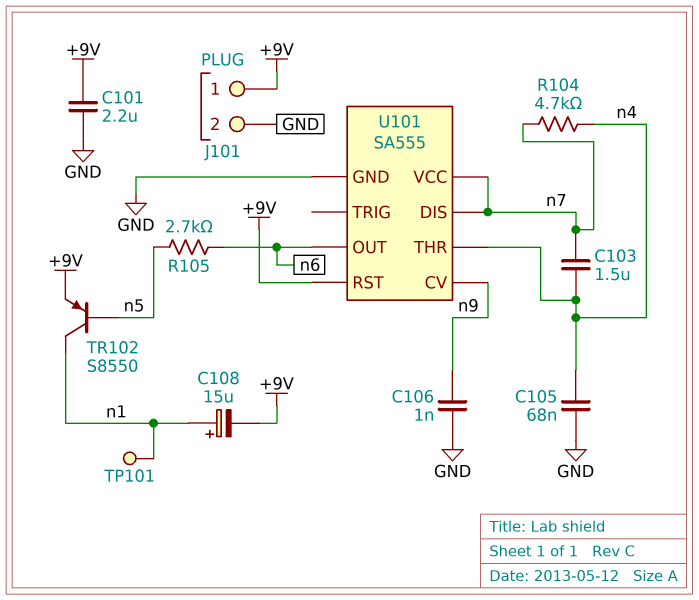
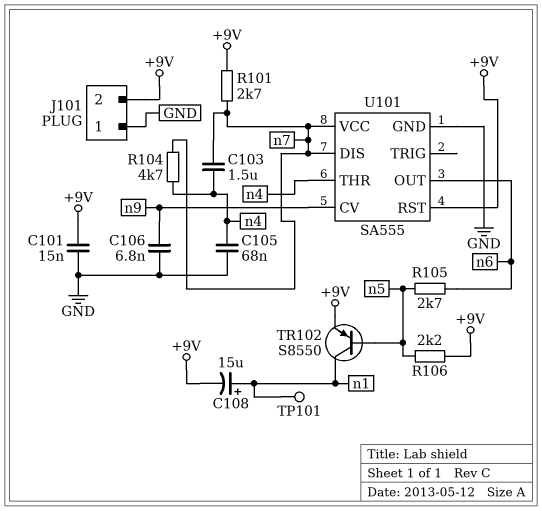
C101: 2.2uF (+9V, GND) -> 15nF (+9V, GND)
C106: 1nF (GND, n9) -> 6.8nF (GND, n9)
J101 pin 1: +9V -> GND
J101 pin 2: GND -> +9V
R101: none -> 2.7k (+9V, n7)
R106: none -> 2.2k (+9V, n5)

